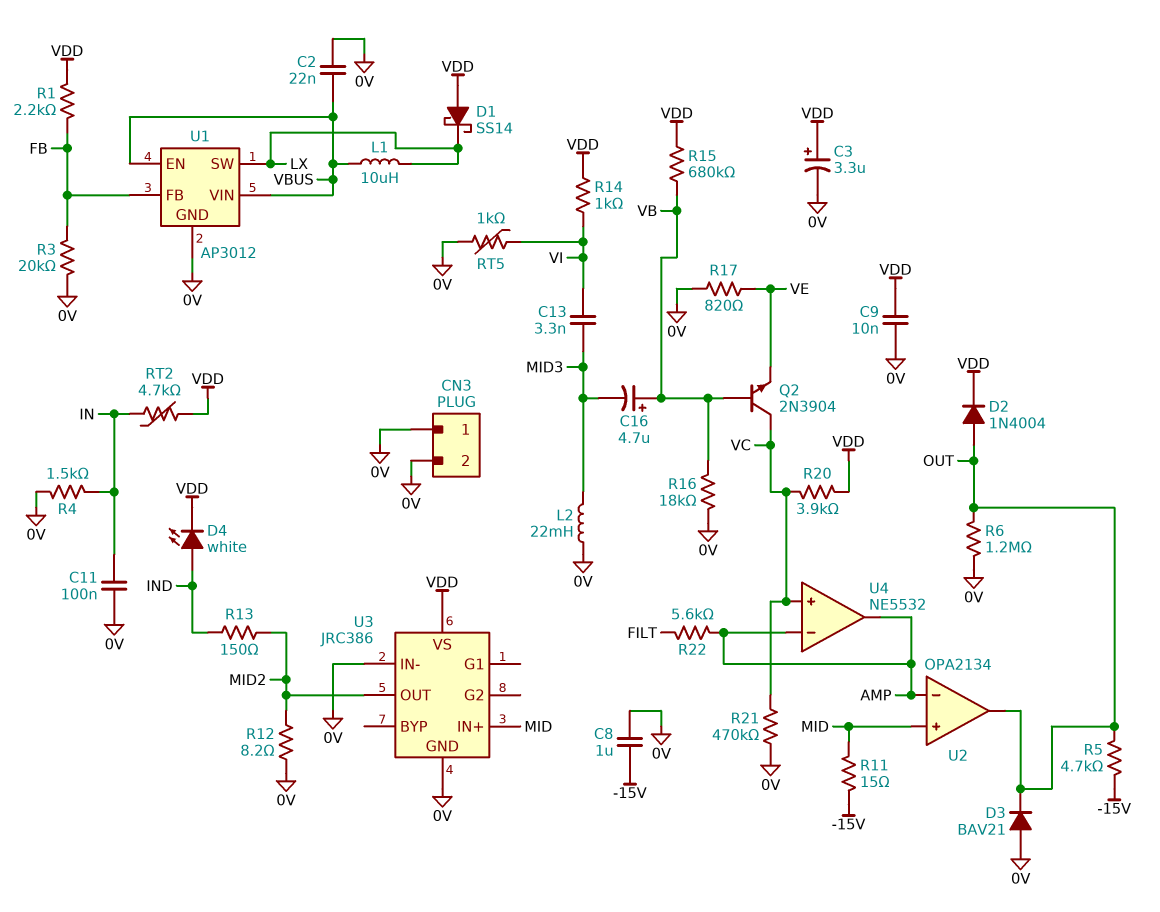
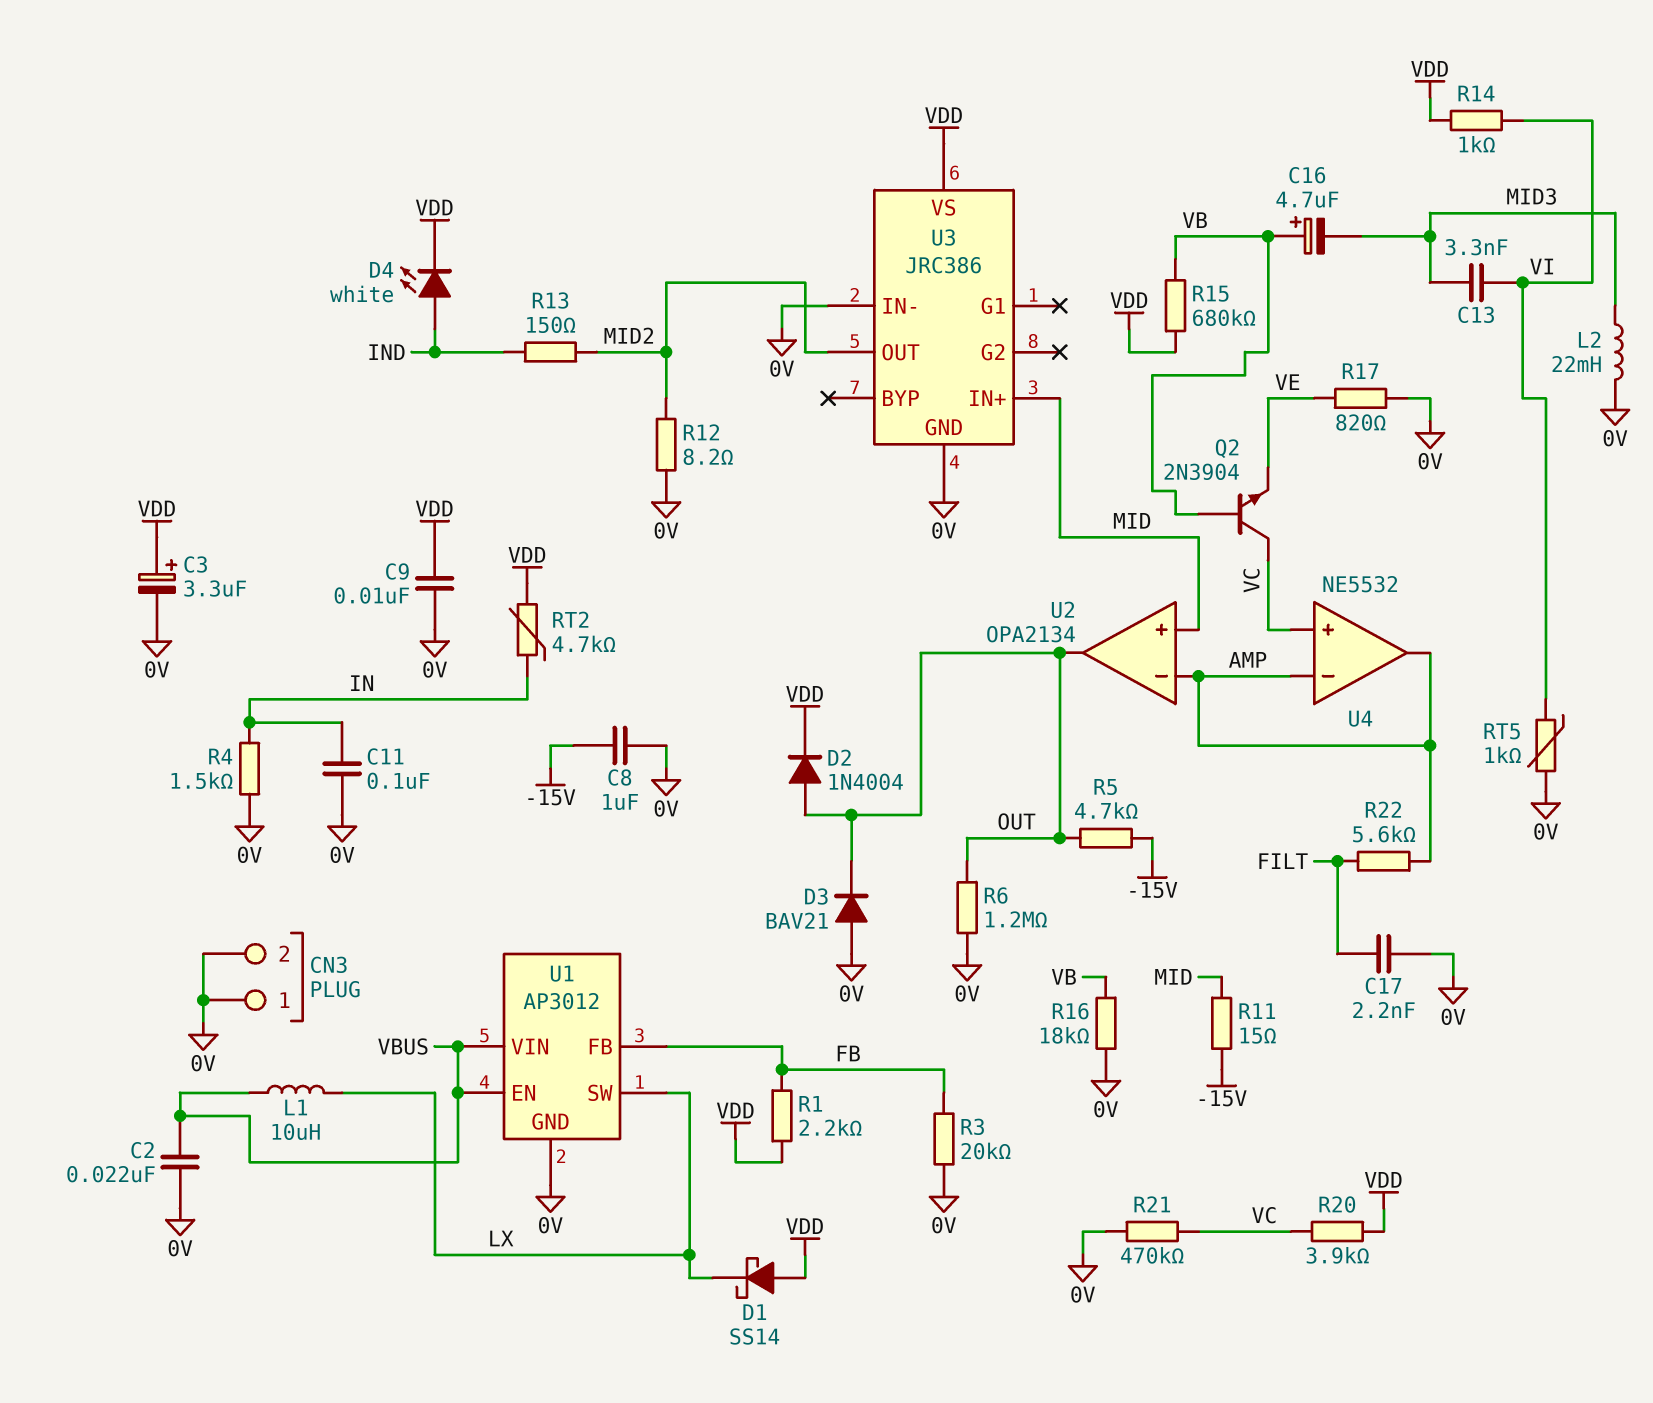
C17: none -> 2.2nF (0V, FILT)

